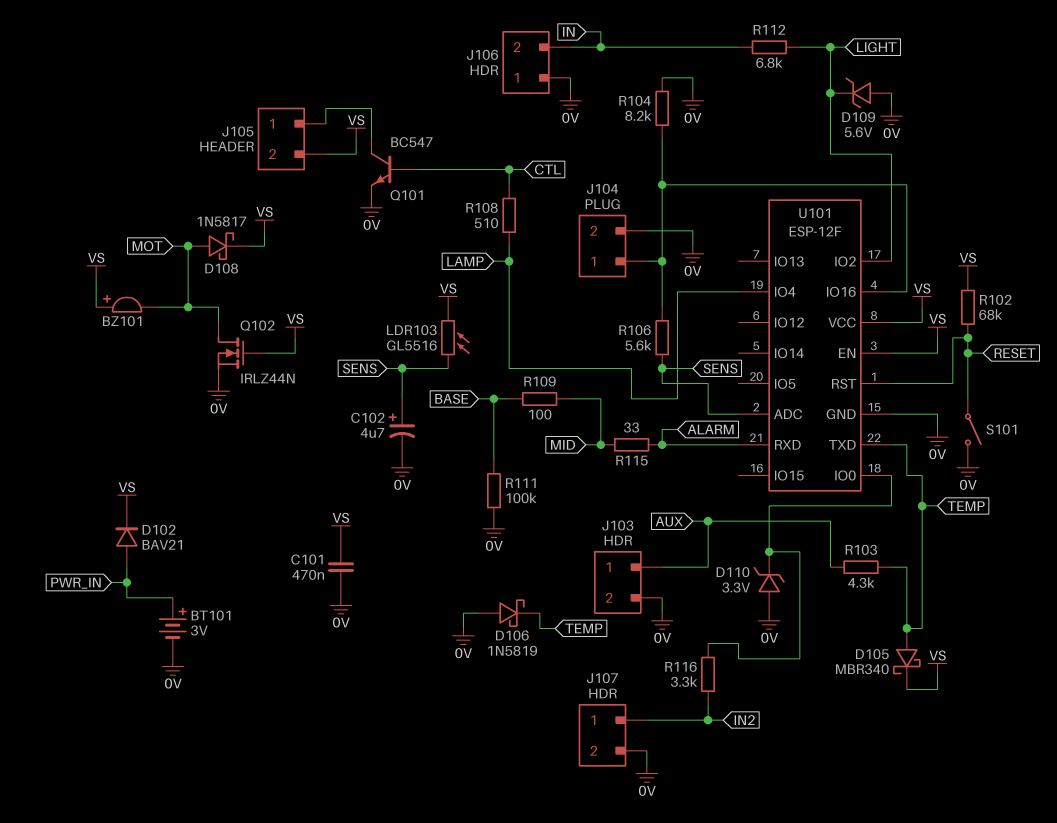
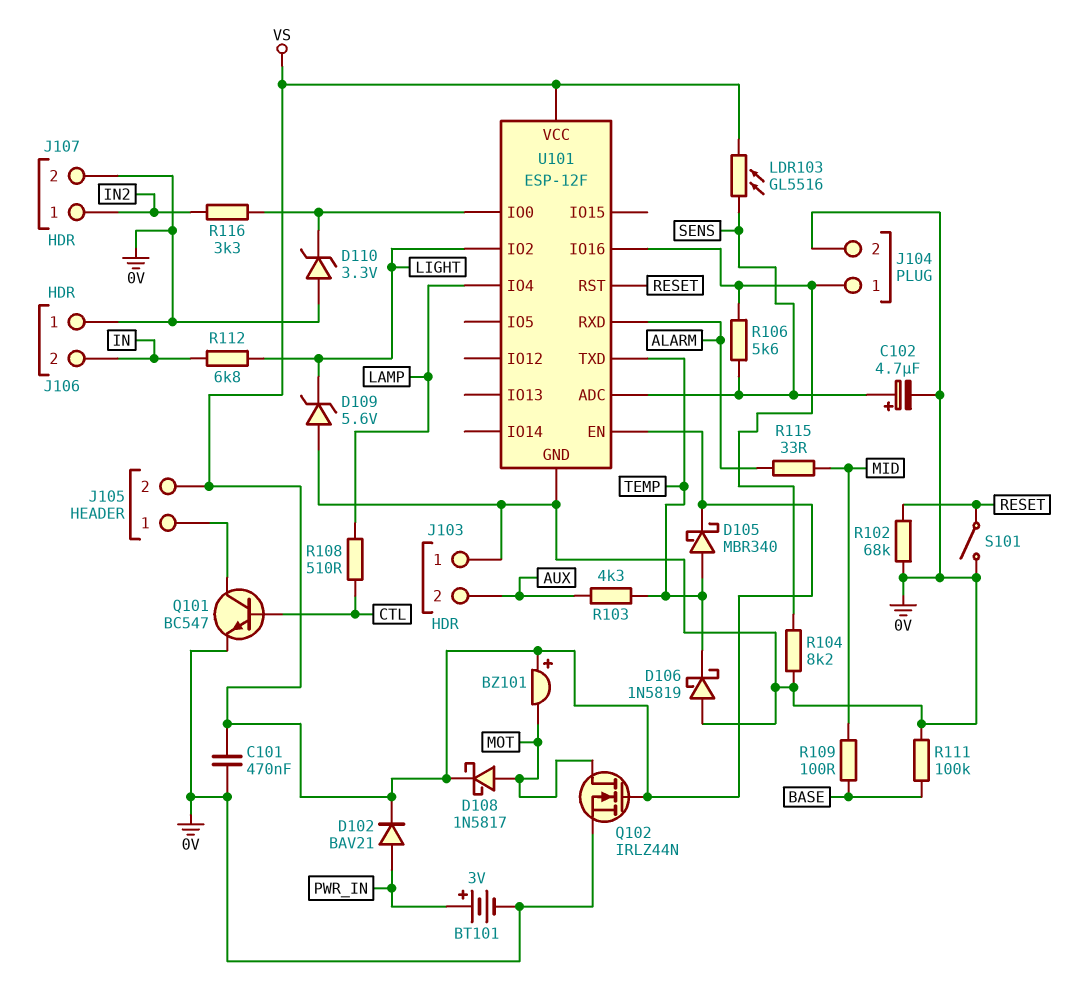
J103 pin 1: AUX -> 0V
J103 pin 2: 0V -> AUX
R102: 68k (RESET, VS) -> 68k (0V, RESET)

